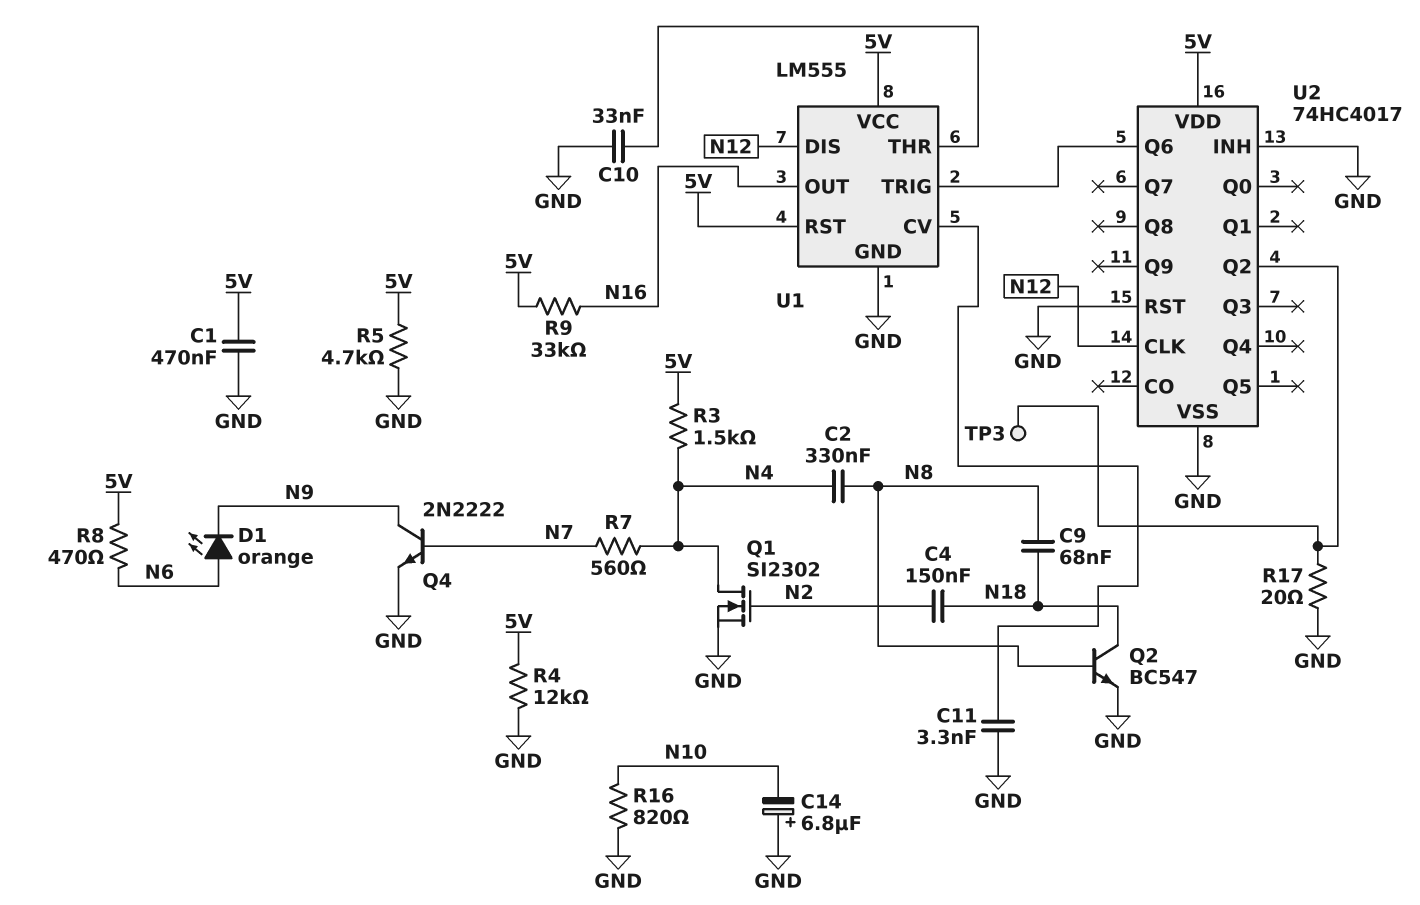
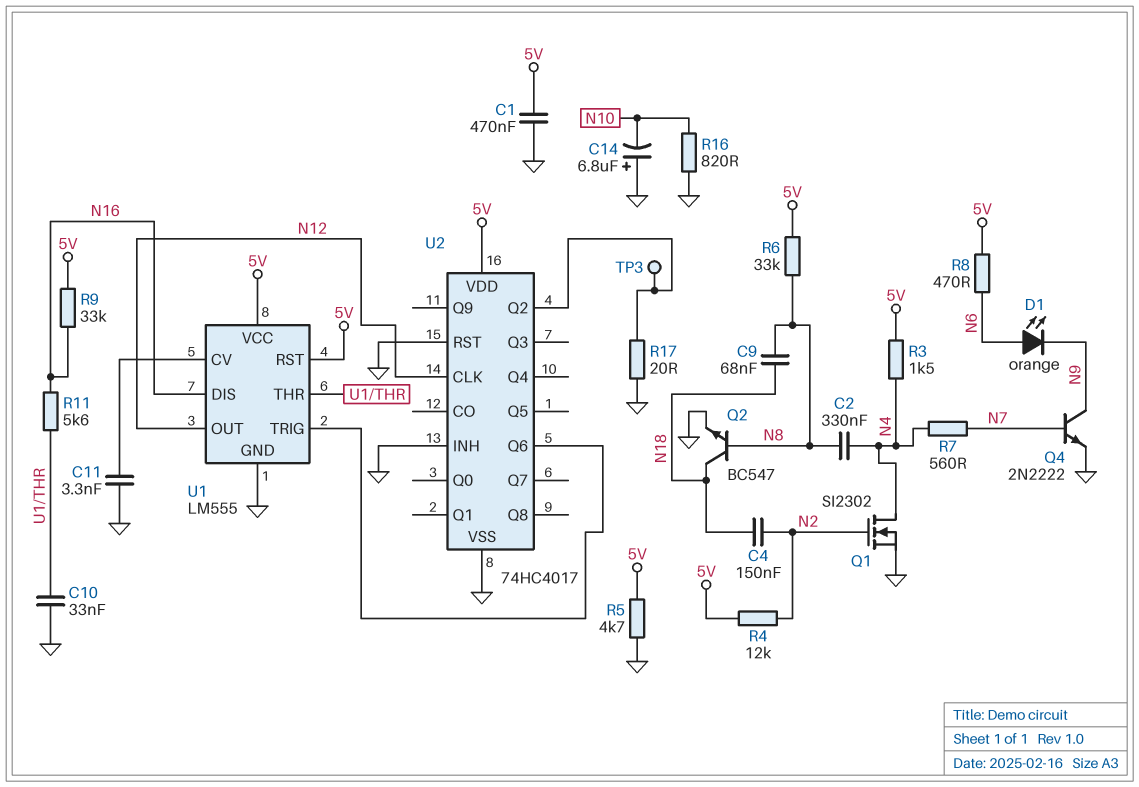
R4: 12k (5V, GND) -> 12k (5V, N2)
R6: none -> 33k (5V, N8)
R11: none -> 5.6k (N16, U1/THR)
U1 pin DIS: N12 -> N16
U1 pin OUT: N16 -> N12

